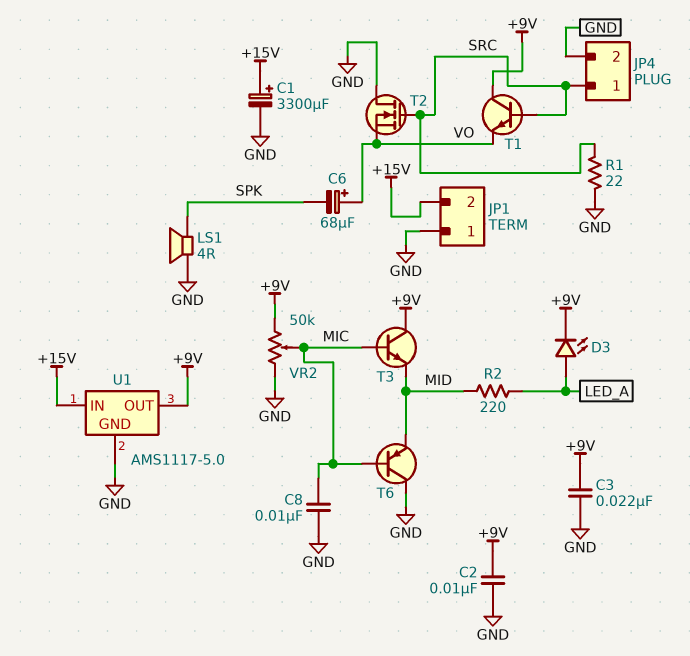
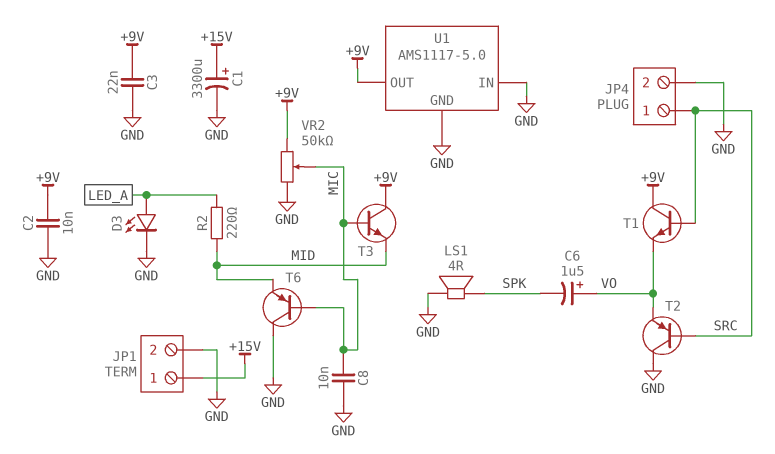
C6: 68uF (plus VO, minus SPK) -> 1.5uF (plus VO, minus SPK)
D3: LED (A LED_A, K +9V) -> LED (A LED_A, K GND)
JP1 pin 1: GND -> +15V
JP1 pin 2: +15V -> GND
R1: 22 (GND, SRC) -> none
T2: NMOS (G SRC, D GND, S VO) -> PNP (B SRC, C GND, E VO)
U1 pin IN: +15V -> GND

